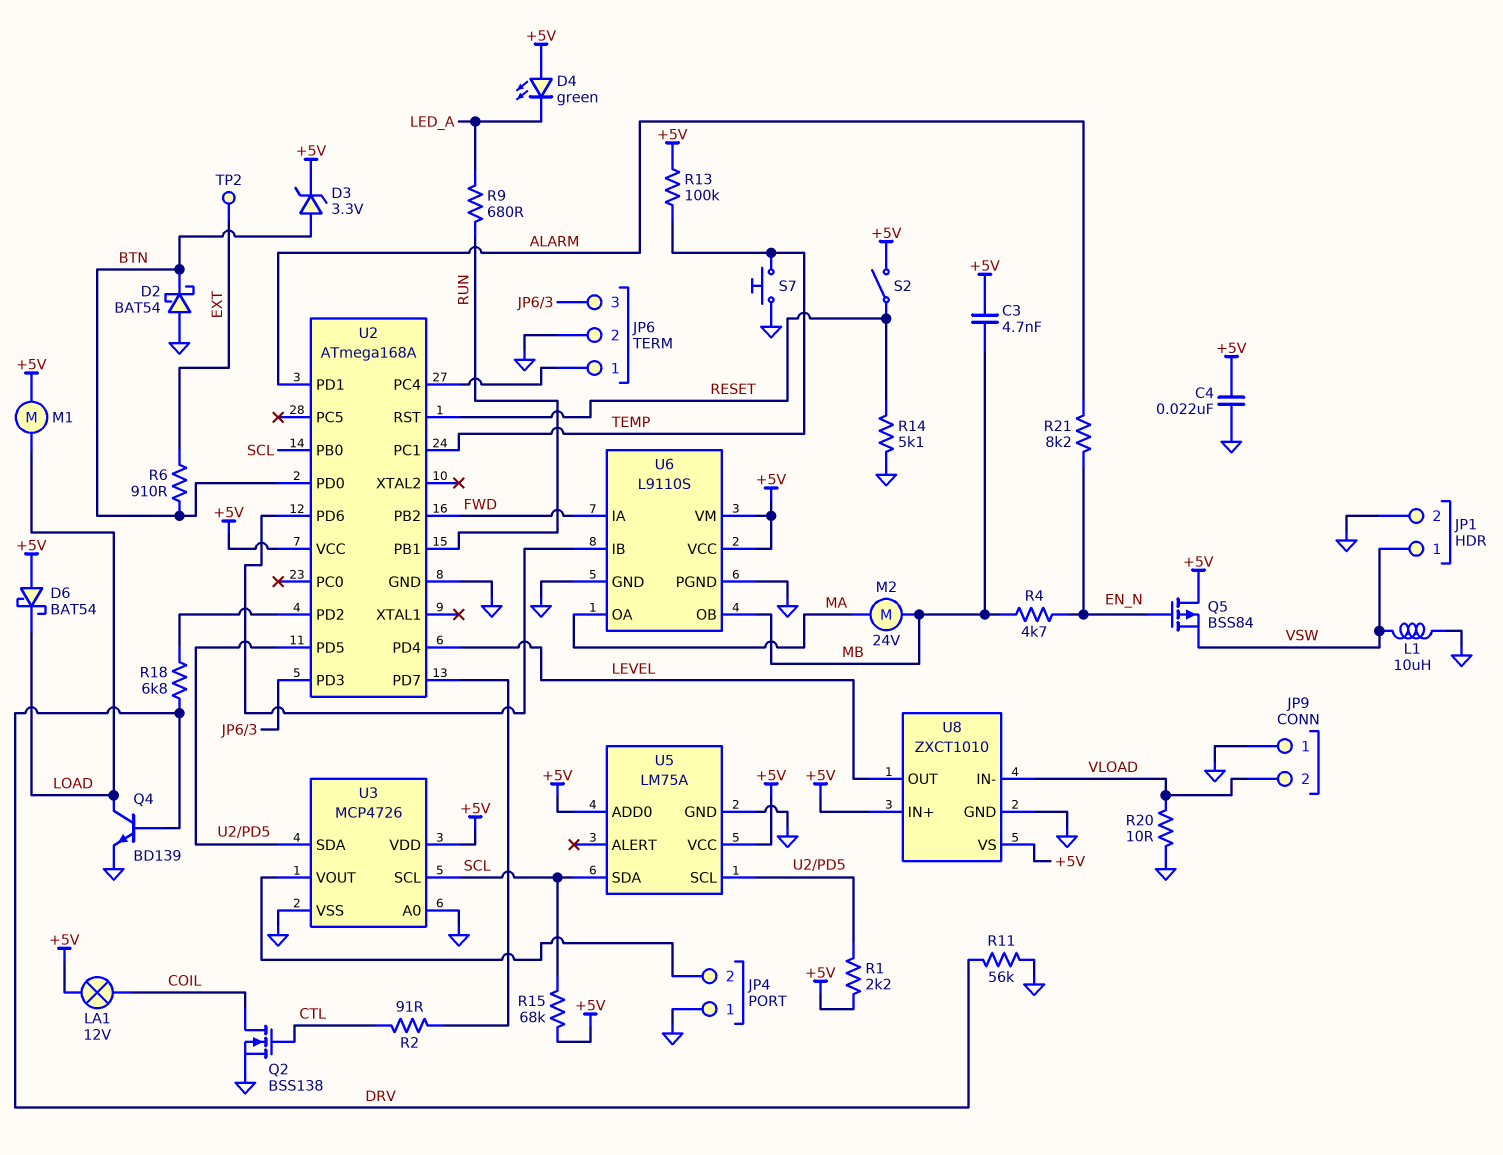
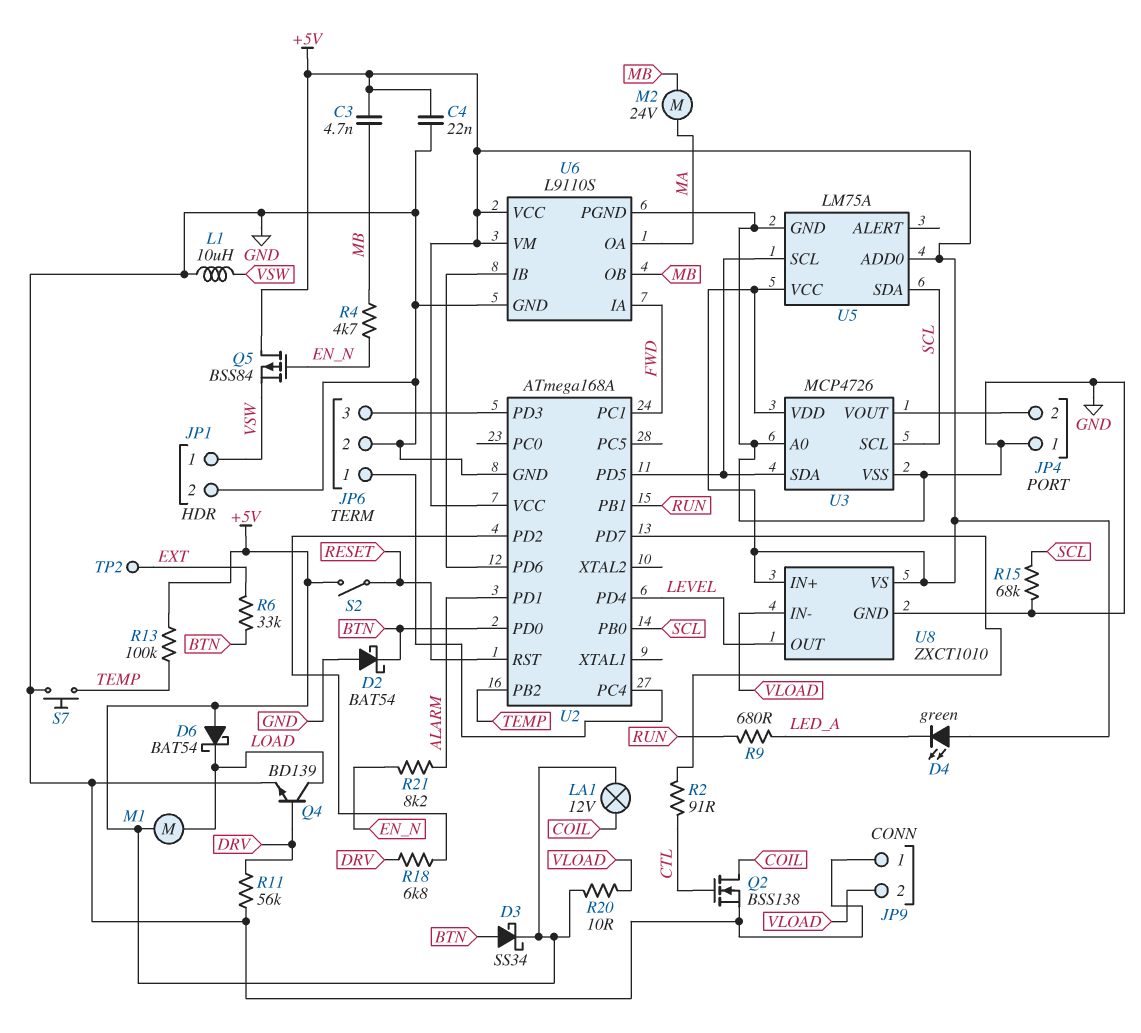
D3: zener 3.3V (A BTN, K +5V) -> schottky SS34 (A BTN, K +5V)
R1: 2.2k (+5V, U2/PD5) -> none
R6: 910 (BTN, EXT) -> 33k (BTN, EXT)
R14: 5.1k (GND, RESET) -> none
R15: 68k (+5V, SCL) -> 68k (GND, SCL)
R20: 10 (GND, VLOAD) -> 10 (+5V, VLOAD)
U2 pin PB2: FWD -> TEMP
U2 pin PC1: TEMP -> FWD

